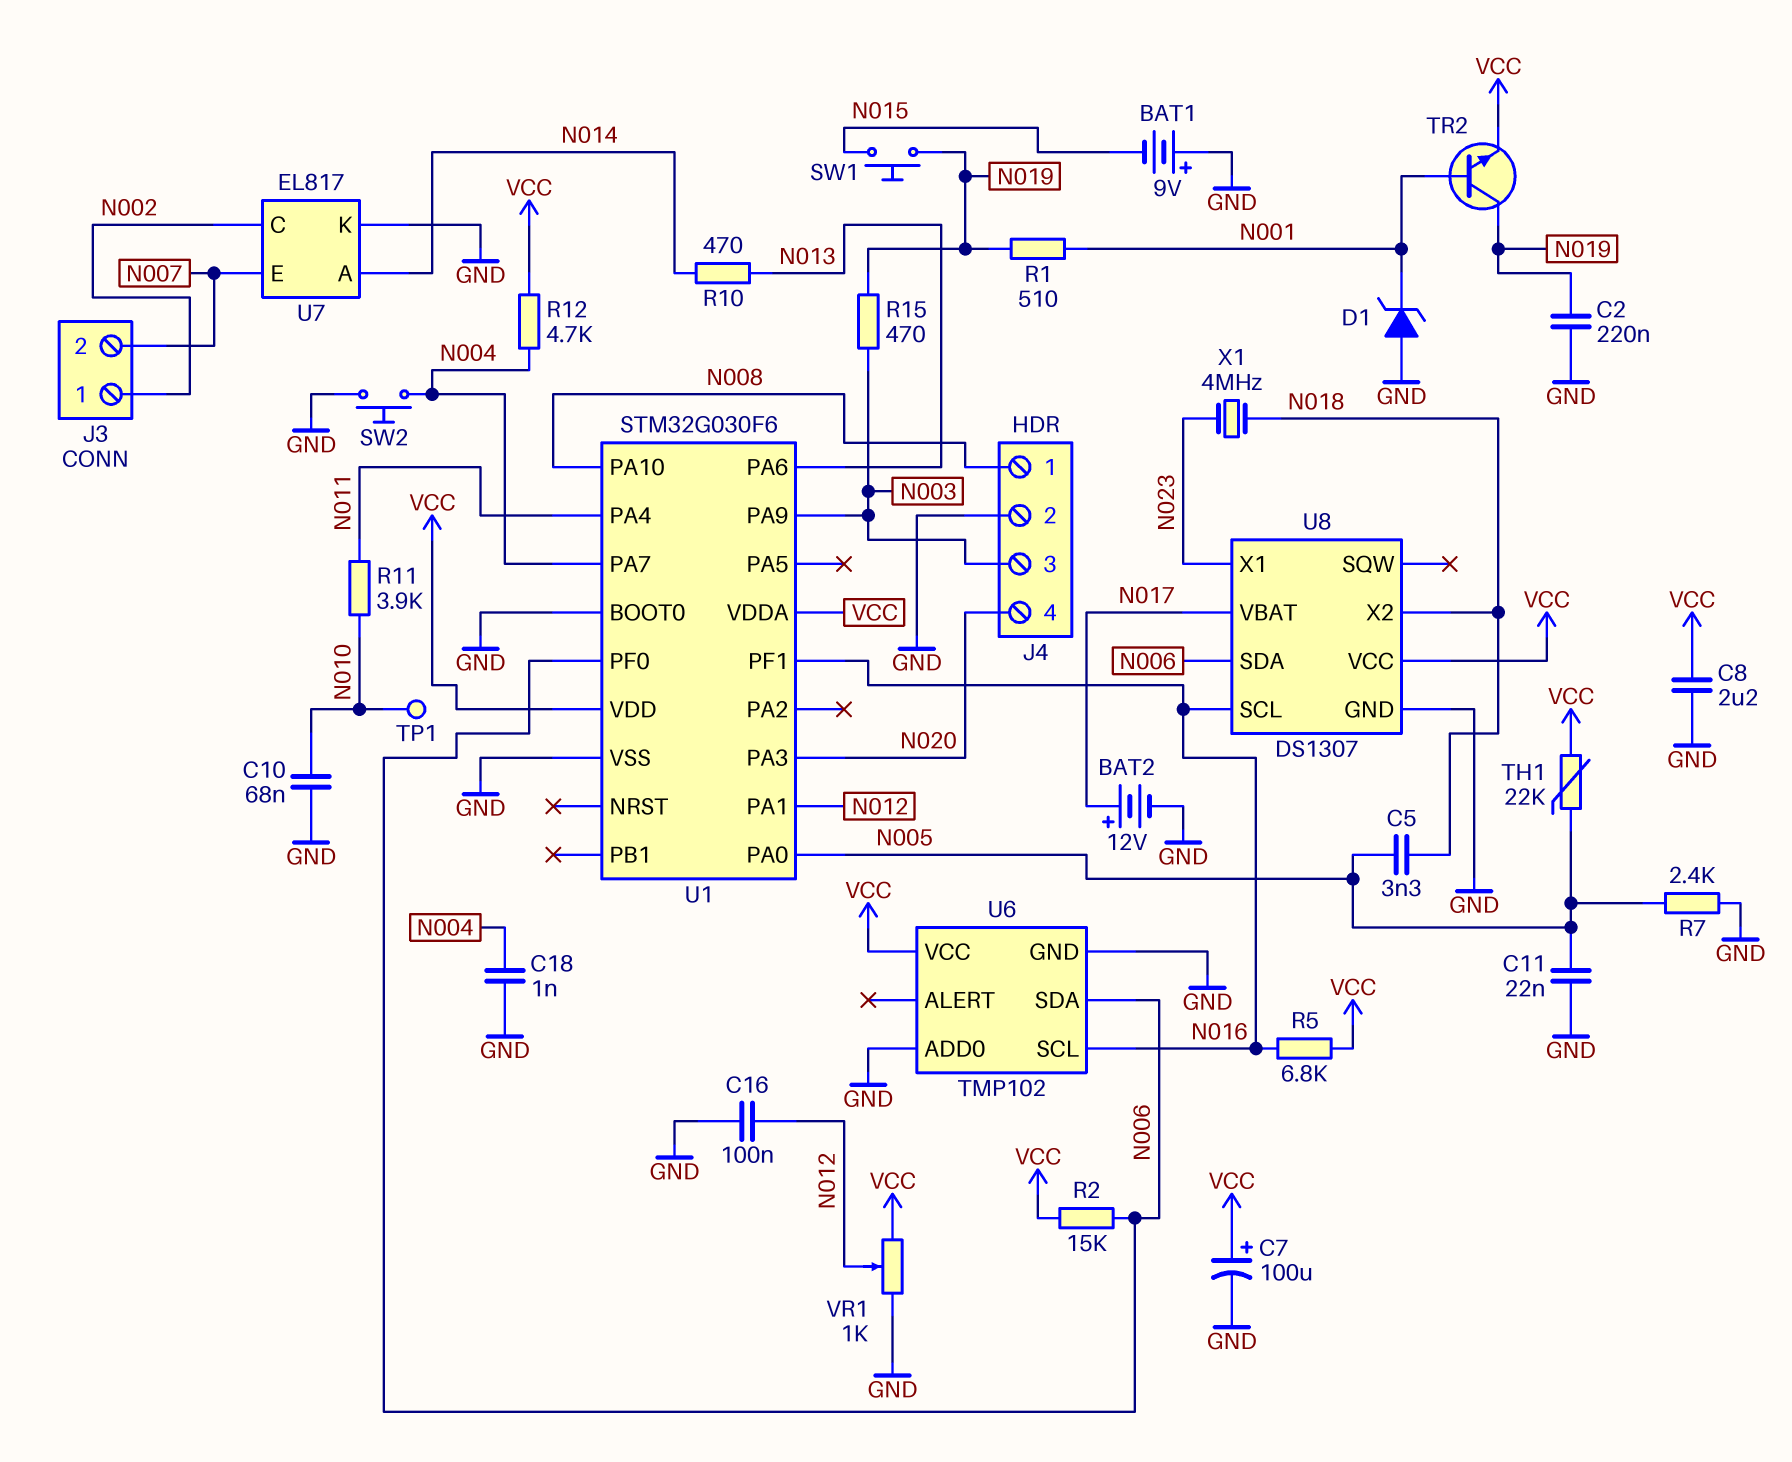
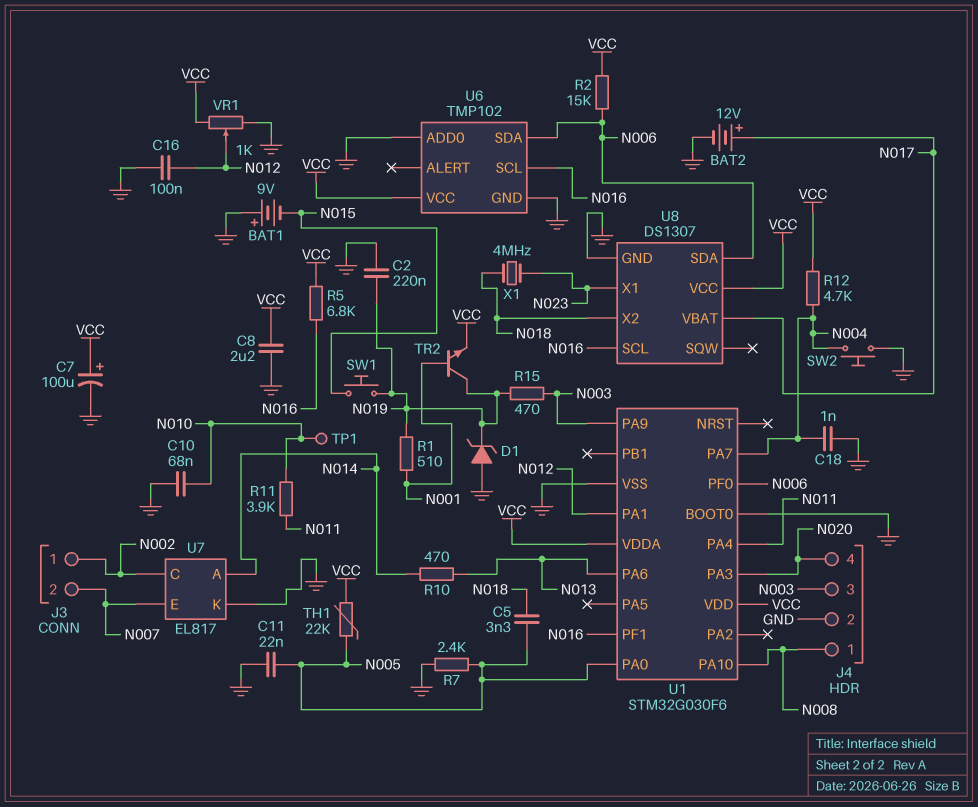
D1: zener (A GND, K N001) -> zener (A GND, K N019)

